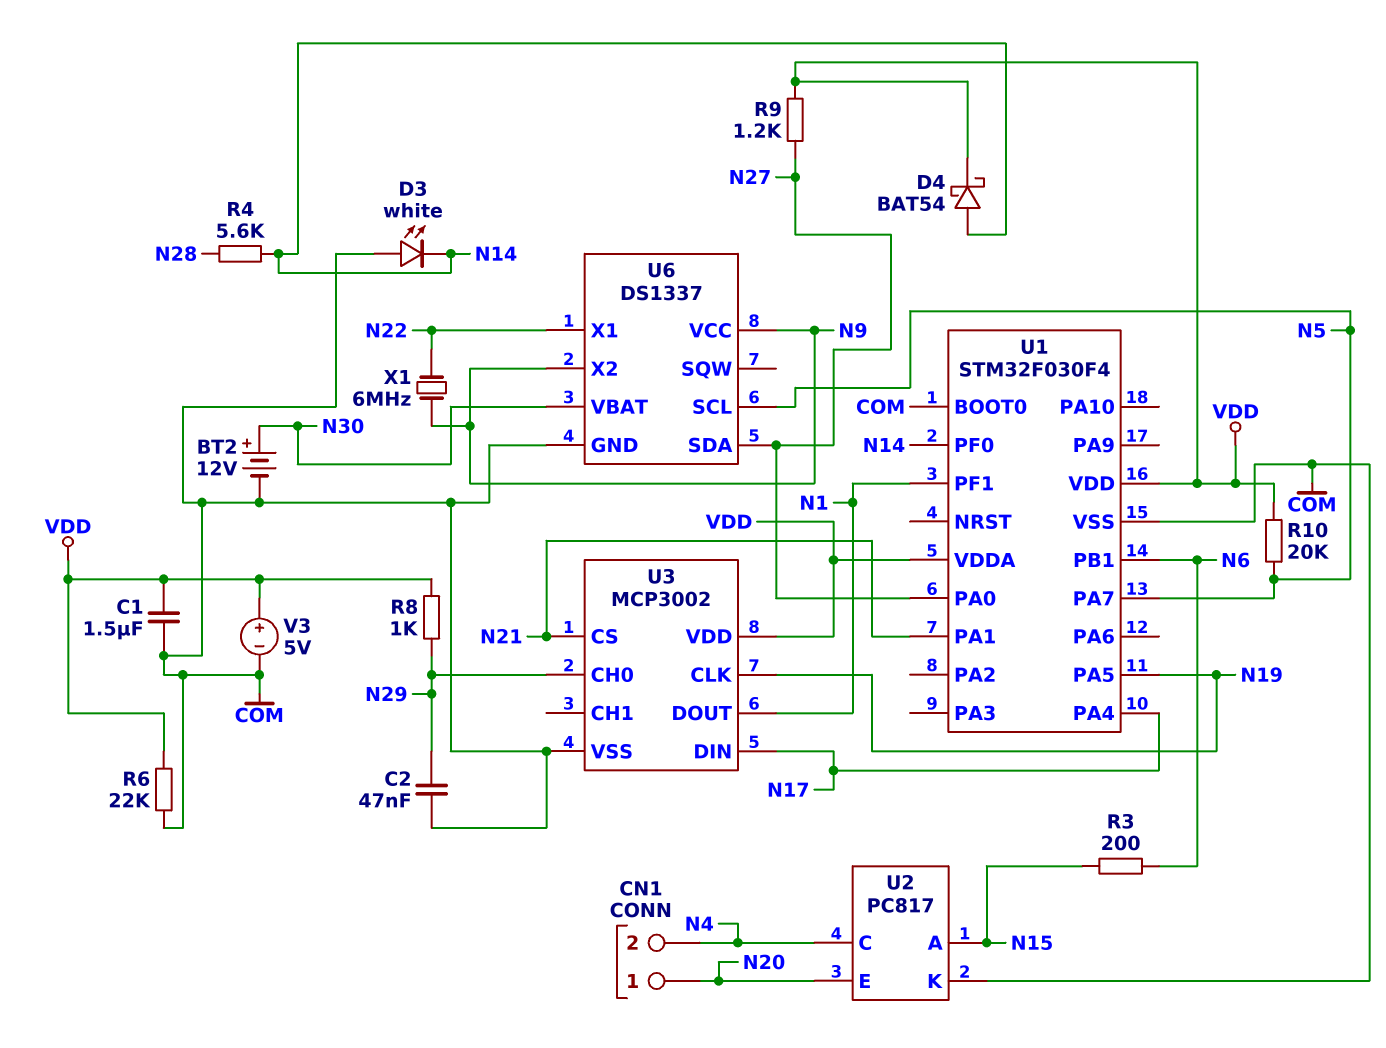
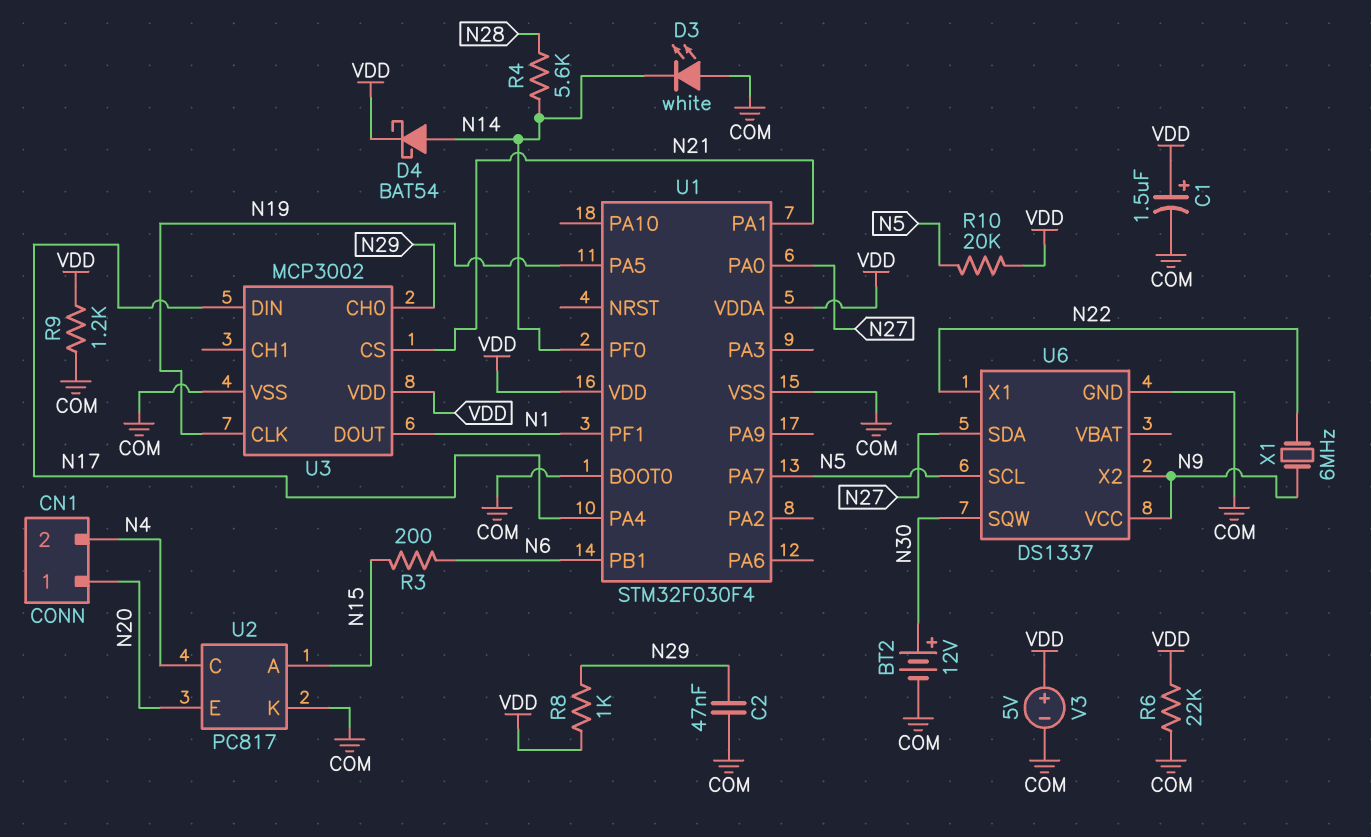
C1: 1.5uF (COM, VDD) -> 1.5uF (plus VDD, minus COM)
R9: 1.2k (N27, VDD) -> 1.2k (COM, VDD)
U6 pin SQW: none -> N30
U6 pin VBAT: N30 -> none

